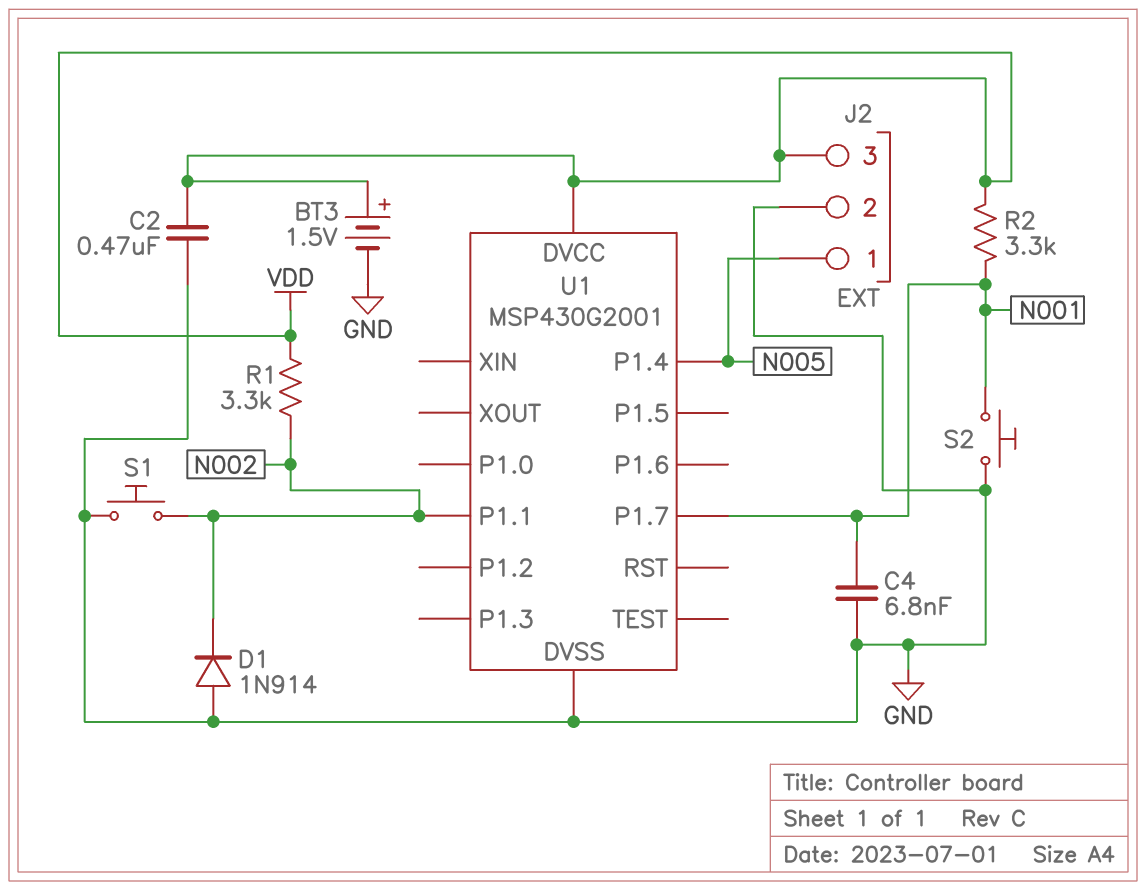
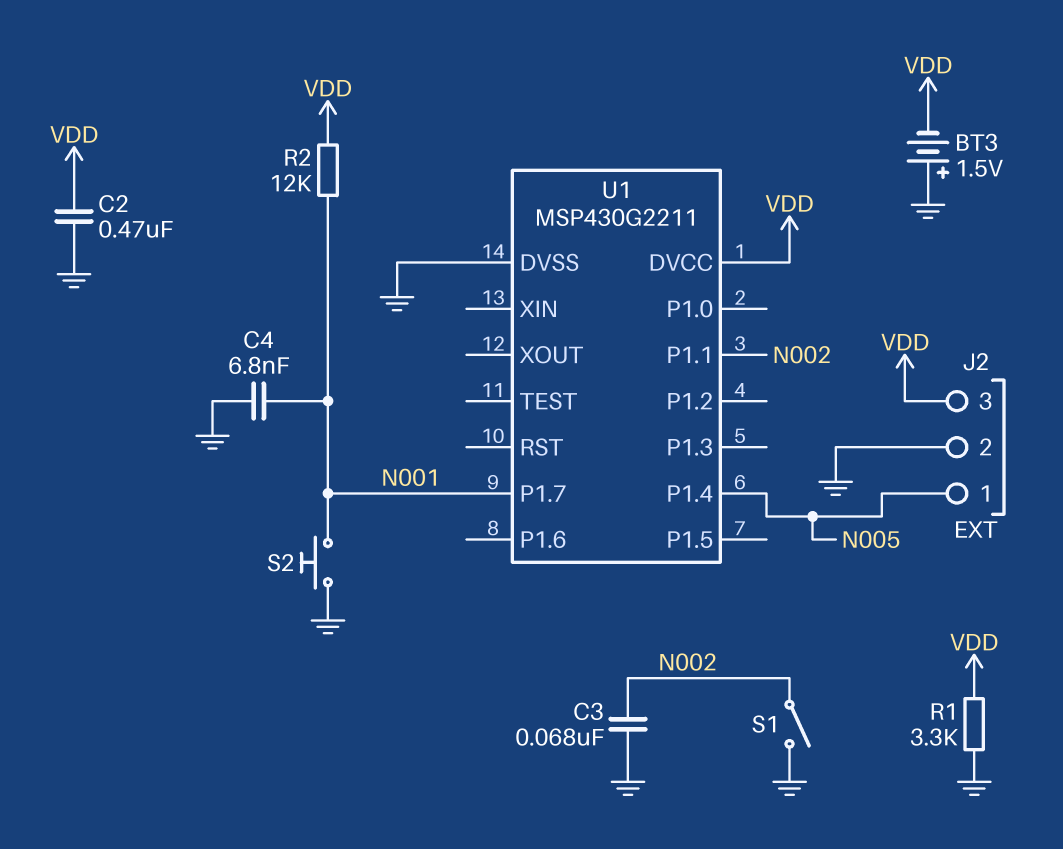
BT3: 1.5V (plus VDD, minus GND) -> 1.5V (plus GND, minus VDD)
C3: none -> 68nF (GND, N002)
D1: diode 1N914 (A GND, K N002) -> none
R1: 3.3k (N002, VDD) -> 3.3k (GND, VDD)
R2: 3.3k (N001, VDD) -> 12k (N001, VDD)
S1: button (GND, N002) -> switch (GND, N002)
U1: MSP430G2001 -> MSP430G2211

